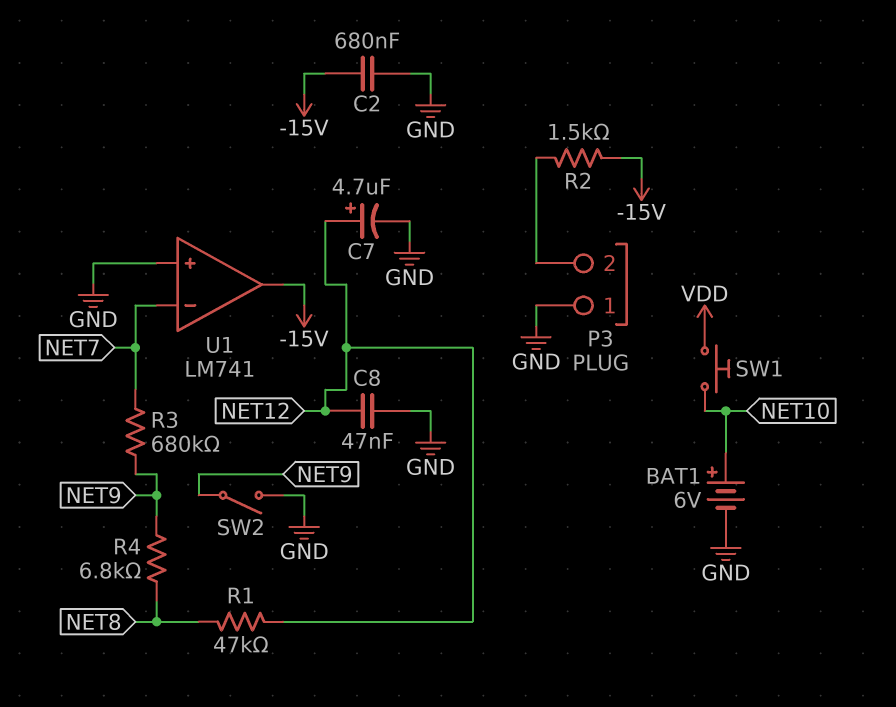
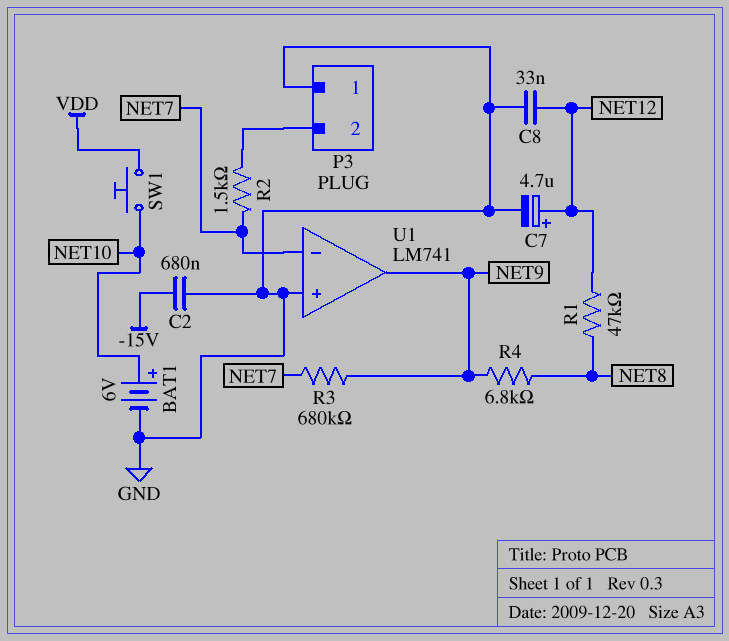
C8: 47nF (GND, NET12) -> 33nF (GND, NET12)
R2: 1.5k (-15V, P3/2) -> 1.5k (NET7, P3/2)
SW2: switch (GND, NET9) -> none
U1 pin out: -15V -> NET9

